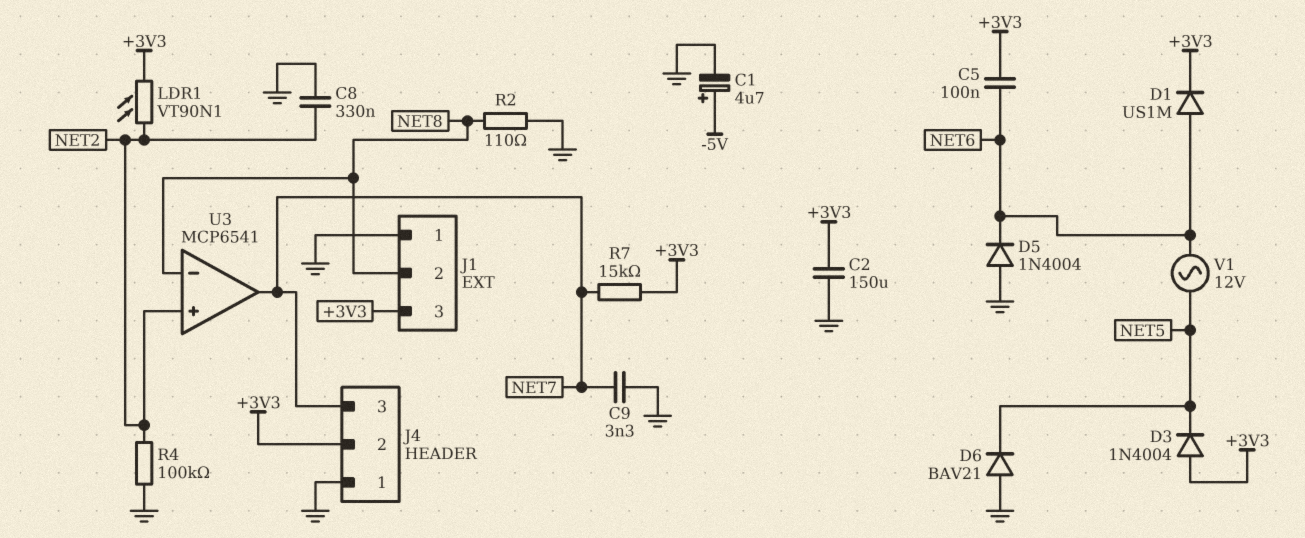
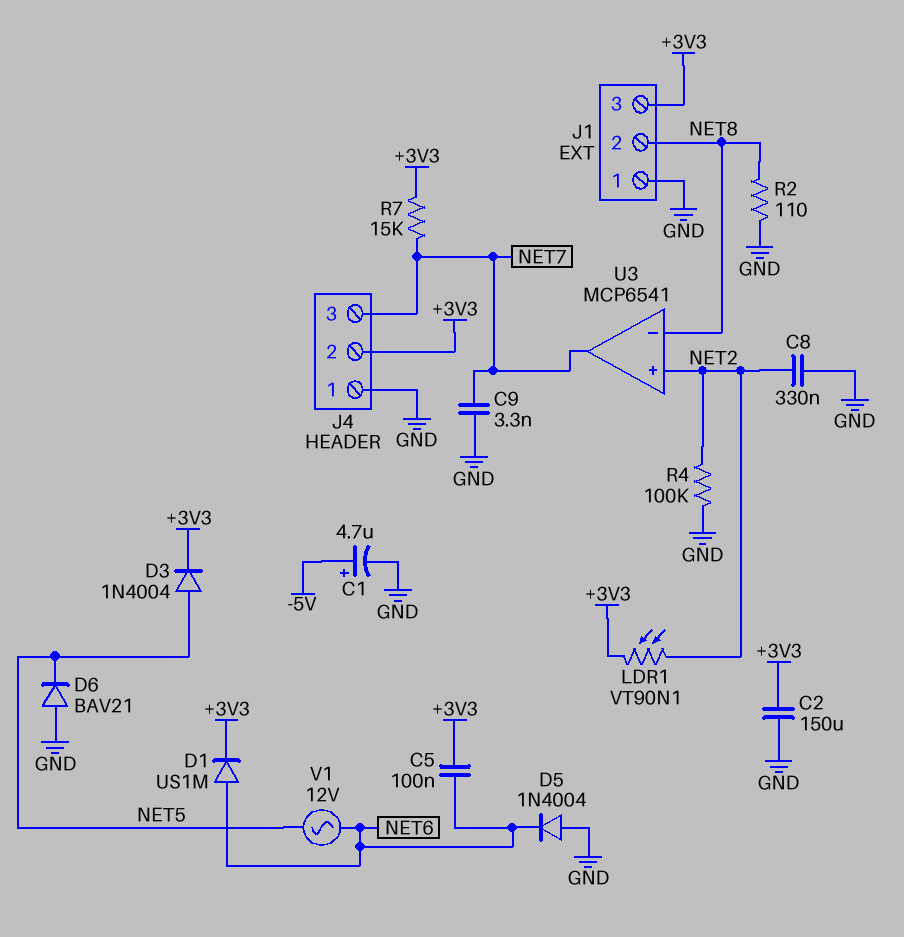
D3: diode 1N4004 (A +3V3, K NET5) -> diode 1N4004 (A NET5, K +3V3)

